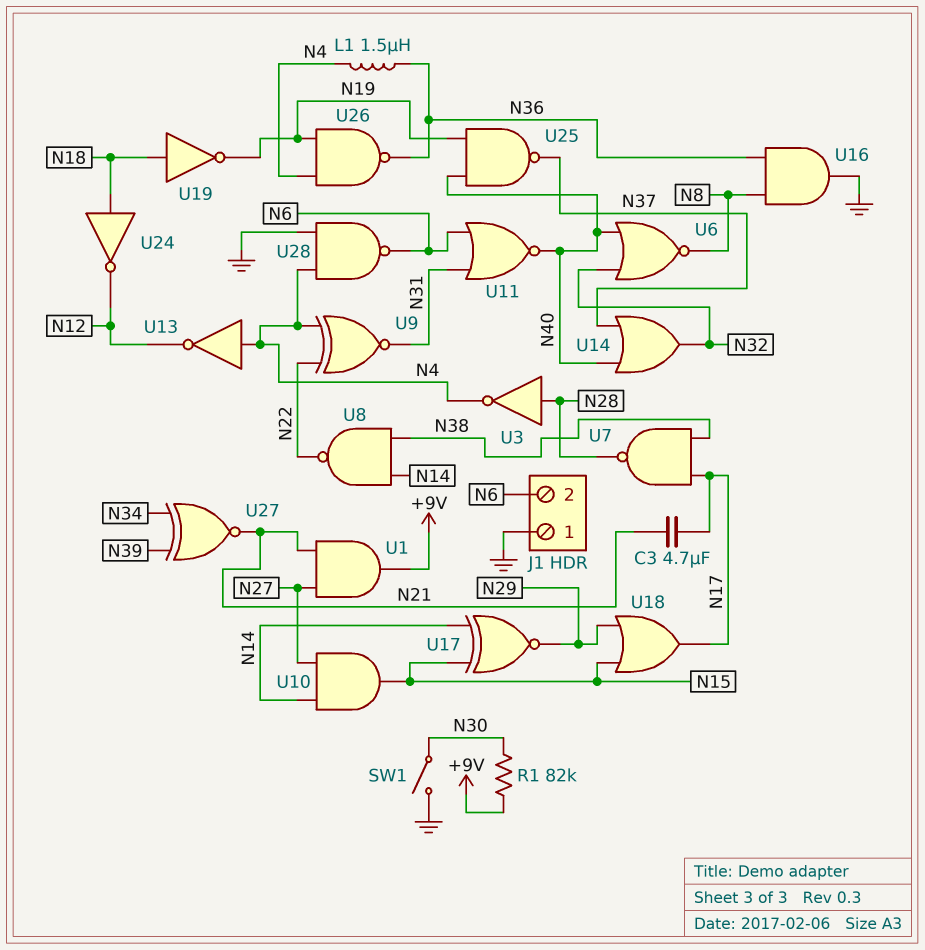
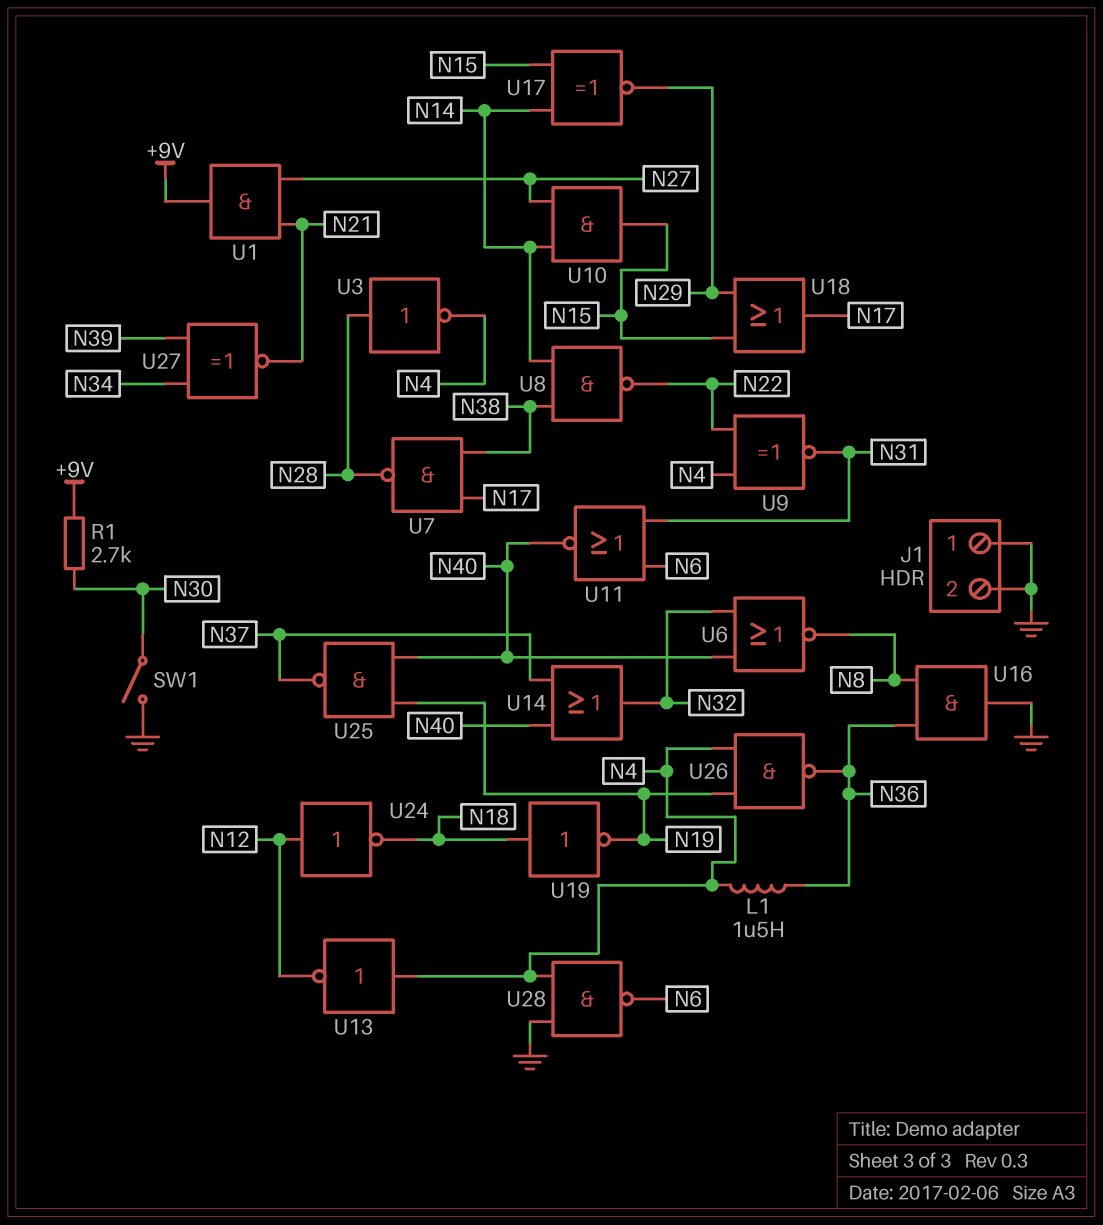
C3: 4.7uF (N17, N21) -> none
J1 pin 2: N6 -> GND
R1: 82k (+9V, N30) -> 2.7k (+9V, N30)
U24: NOT (in N18, out N12) -> NOT (in N12, out N18)

